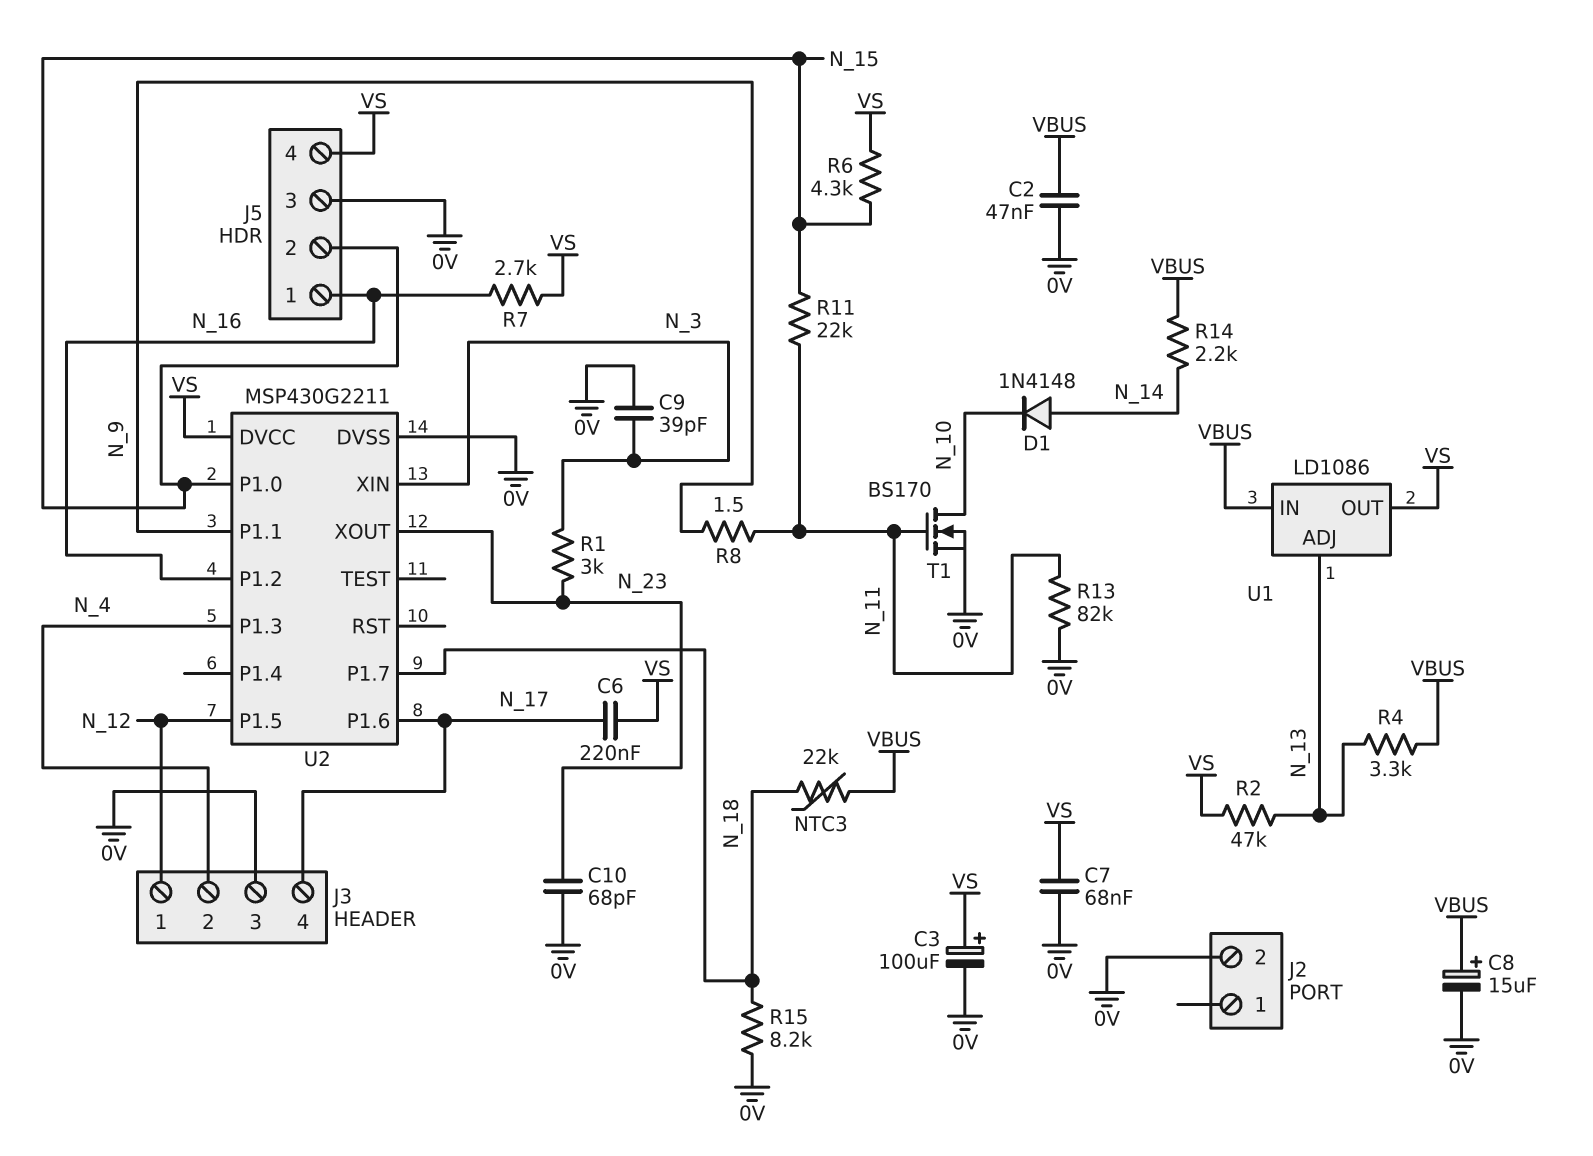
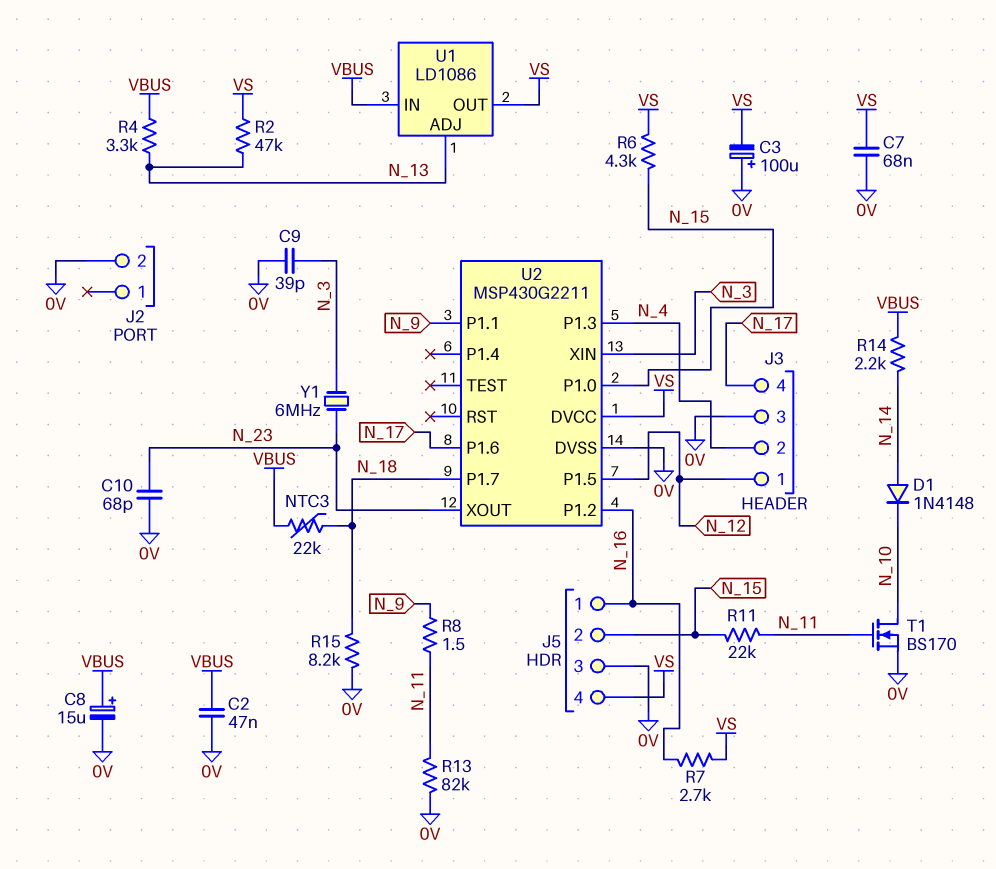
C3: 100uF (plus VS, minus 0V) -> 100uF (plus 0V, minus VS)
C6: 220nF (N_17, VS) -> none
R1: 3k (N_3, N_23) -> none
Y1: none -> 6MHz (N_3, N_23)

